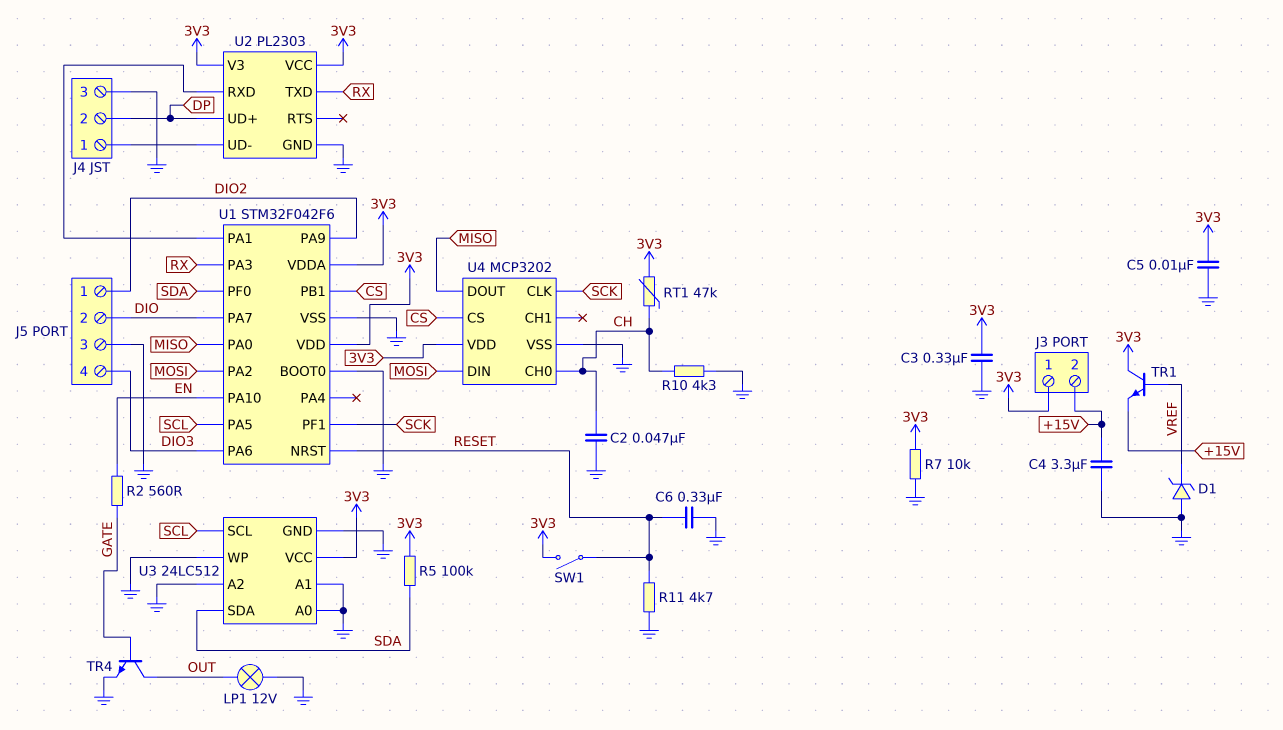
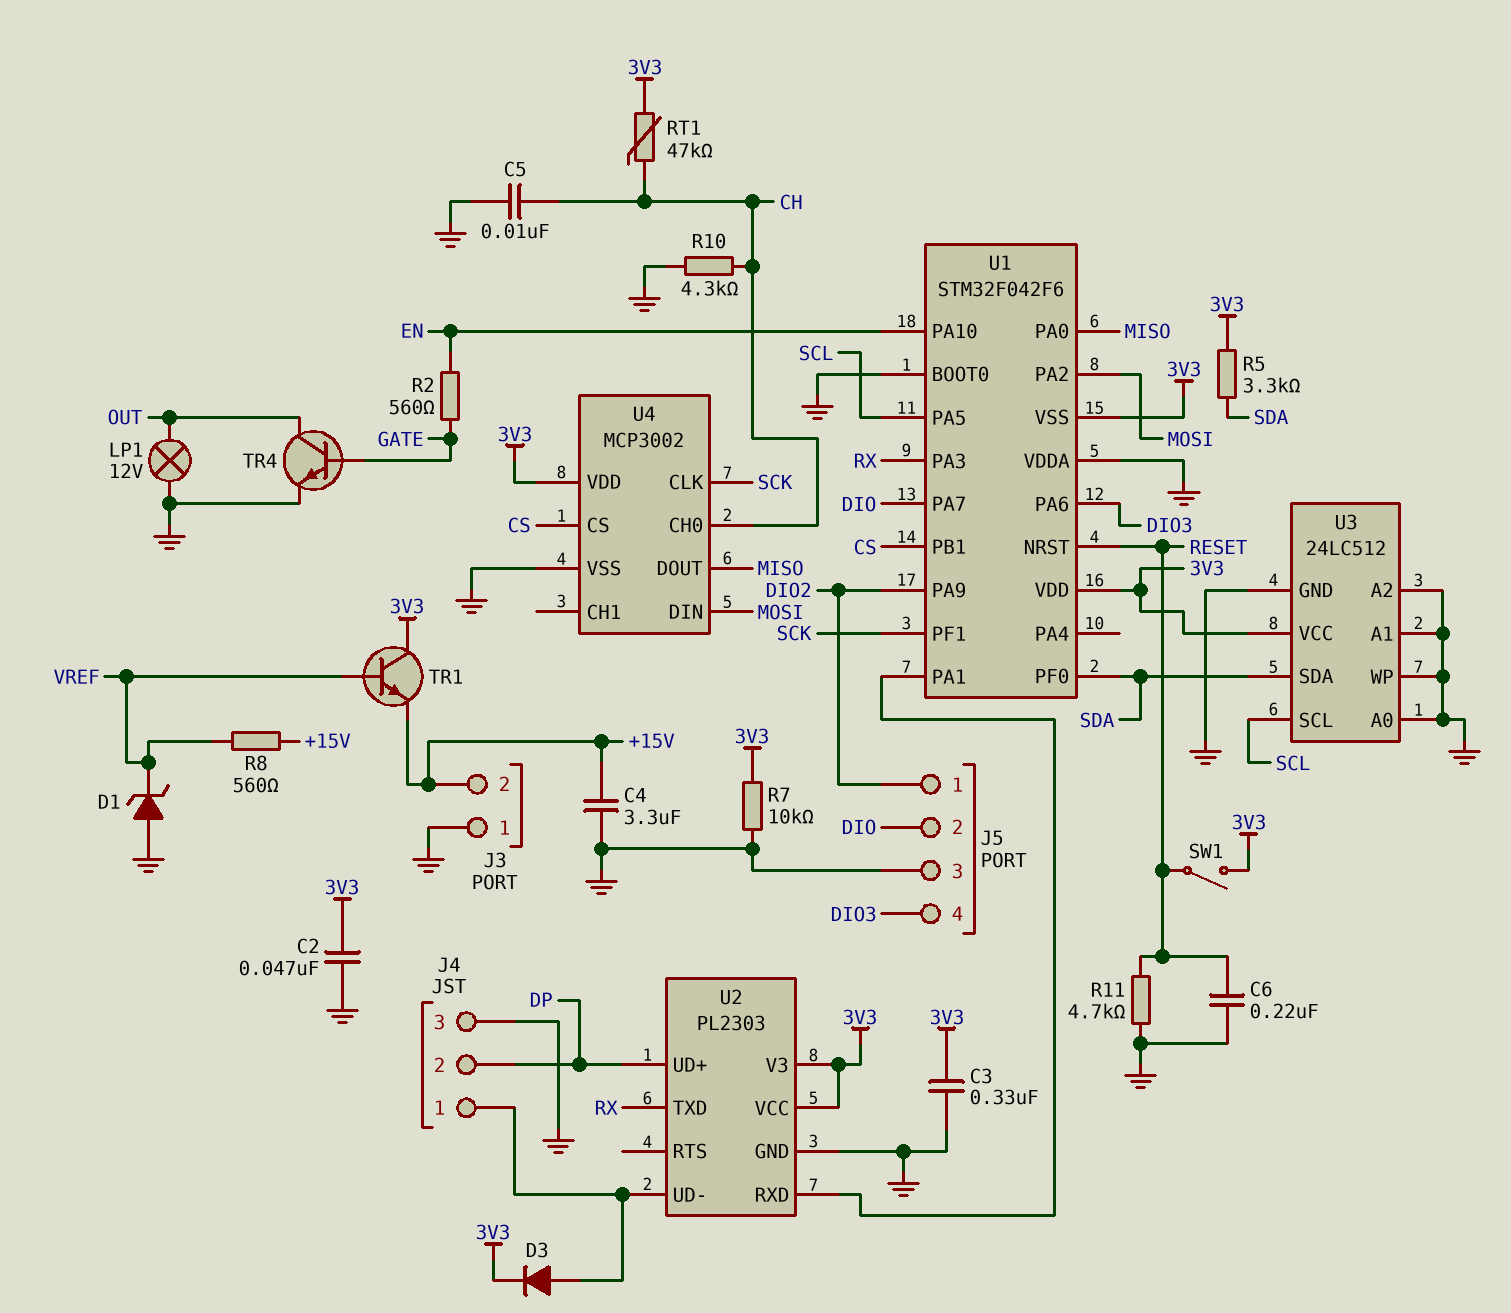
C2: 47nF (CH, GND) -> 47nF (3V3, GND)
C5: 10nF (3V3, GND) -> 10nF (CH, GND)
C6: 330nF (GND, RESET) -> 220nF (GND, RESET)
D3: none -> diode (A J4/1, K 3V3)
J3 pin 1: 3V3 -> GND
R5: 100k (3V3, SDA) -> 3.3k (3V3, SDA)
R8: none -> 560 (+15V, VREF)
U1 pin VDDA: 3V3 -> GND
U1 pin VSS: GND -> 3V3
U4: MCP3202 -> MCP3002

